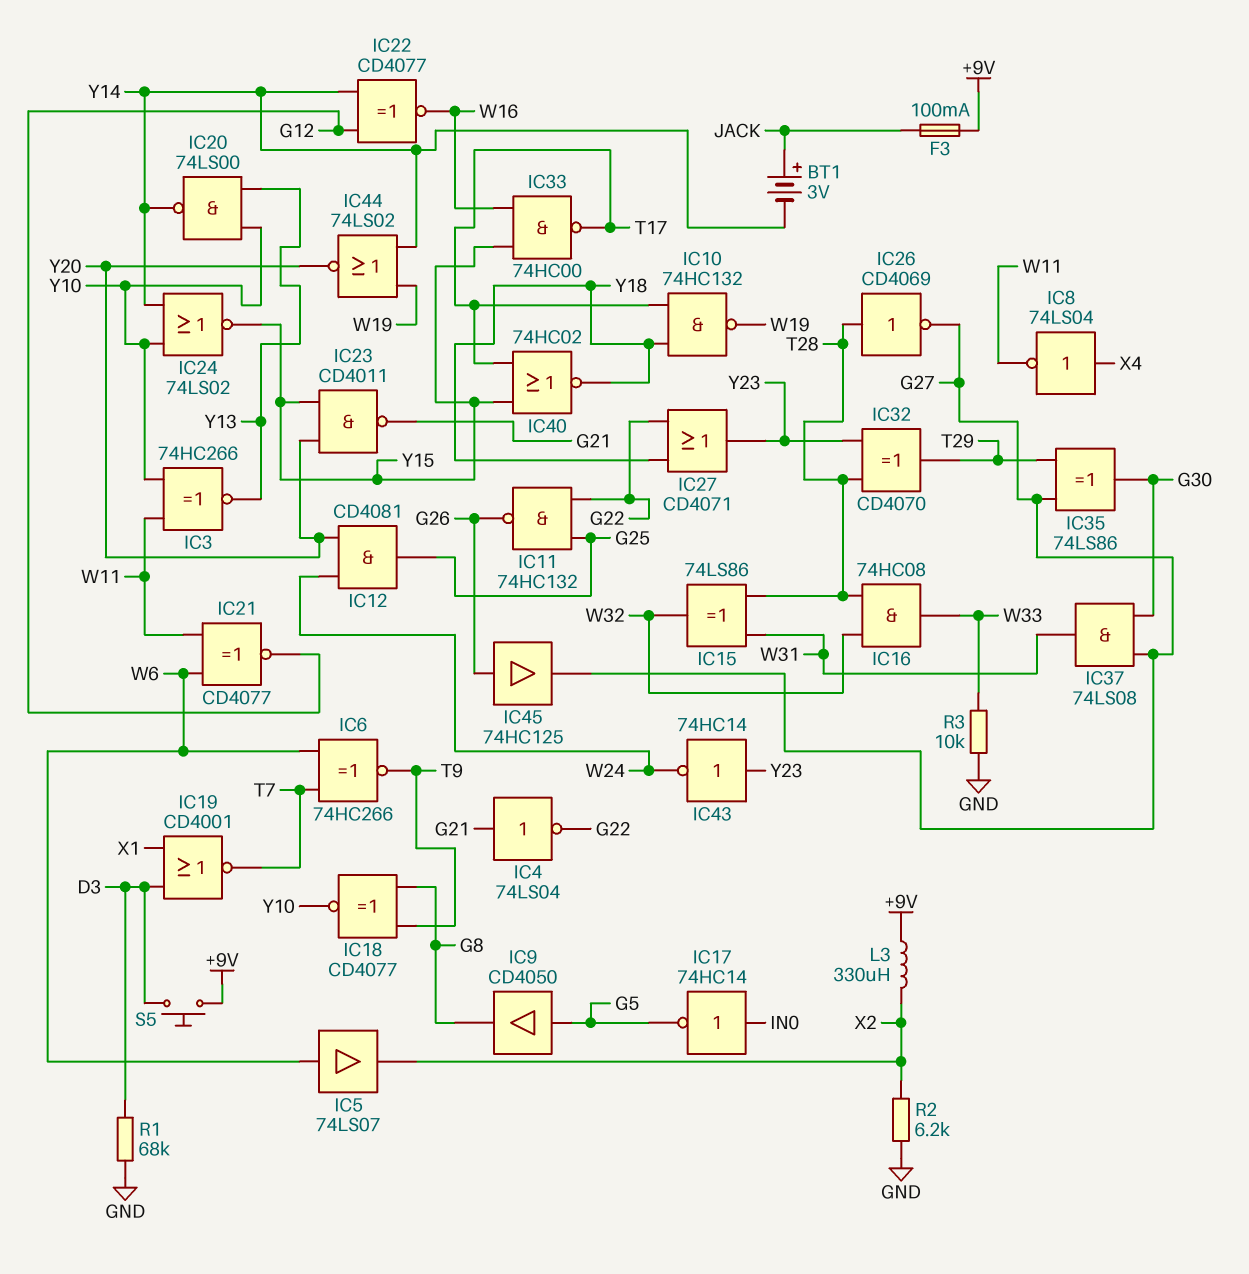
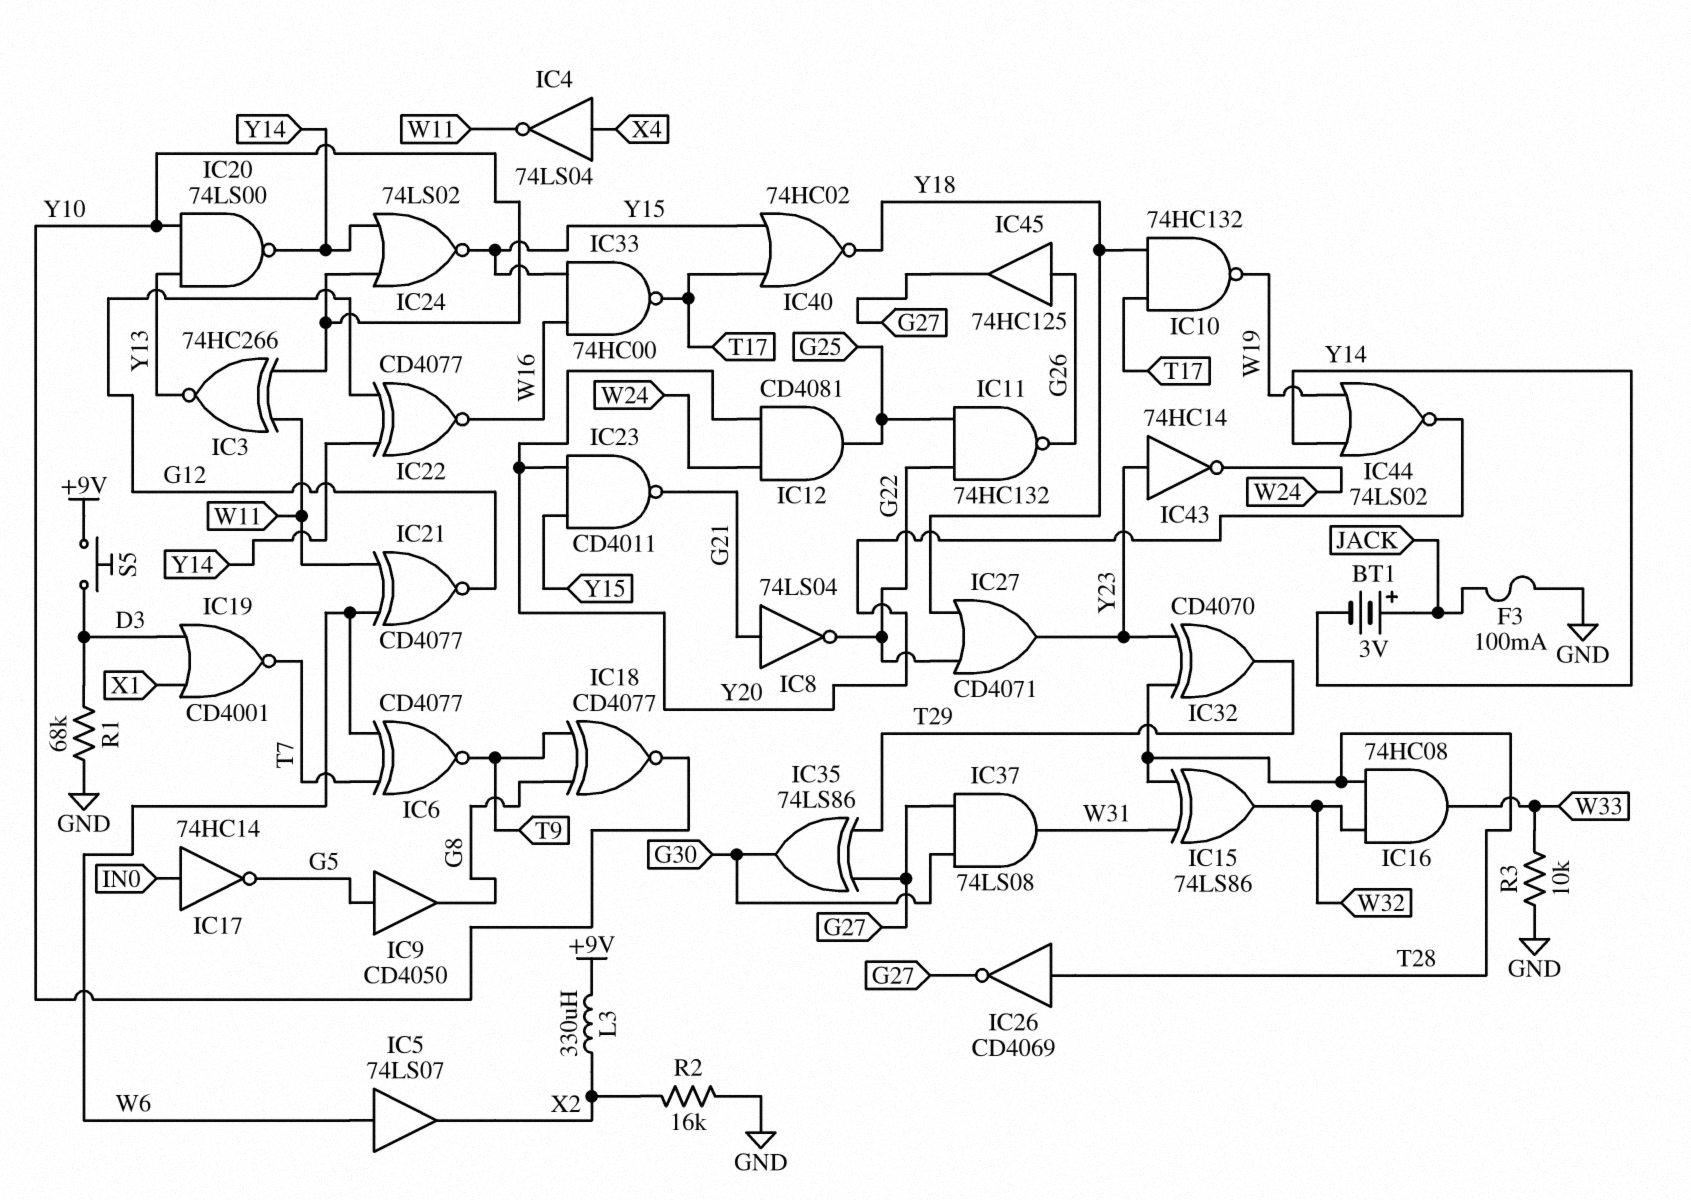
F3: 100mA (+9V, JACK) -> 100mA (GND, JACK)
IC4: NOT 74LS04 (in G21, out G22) -> NOT 74LS04 (in X4, out W11)
IC6: XNOR 74HC266 (in T7, in W6, out T9) -> XNOR CD4077 (in T7, in W6, out T9)
IC8: NOT 74LS04 (in X4, out W11) -> NOT 74LS04 (in G21, out G22)
R2: 6.2k (GND, X2) -> 16k (GND, X2)

